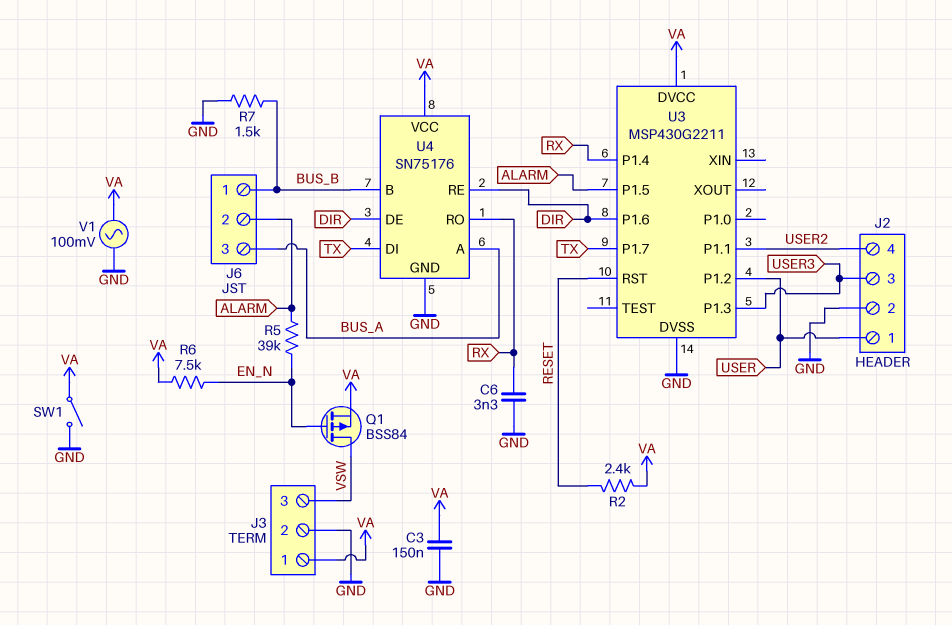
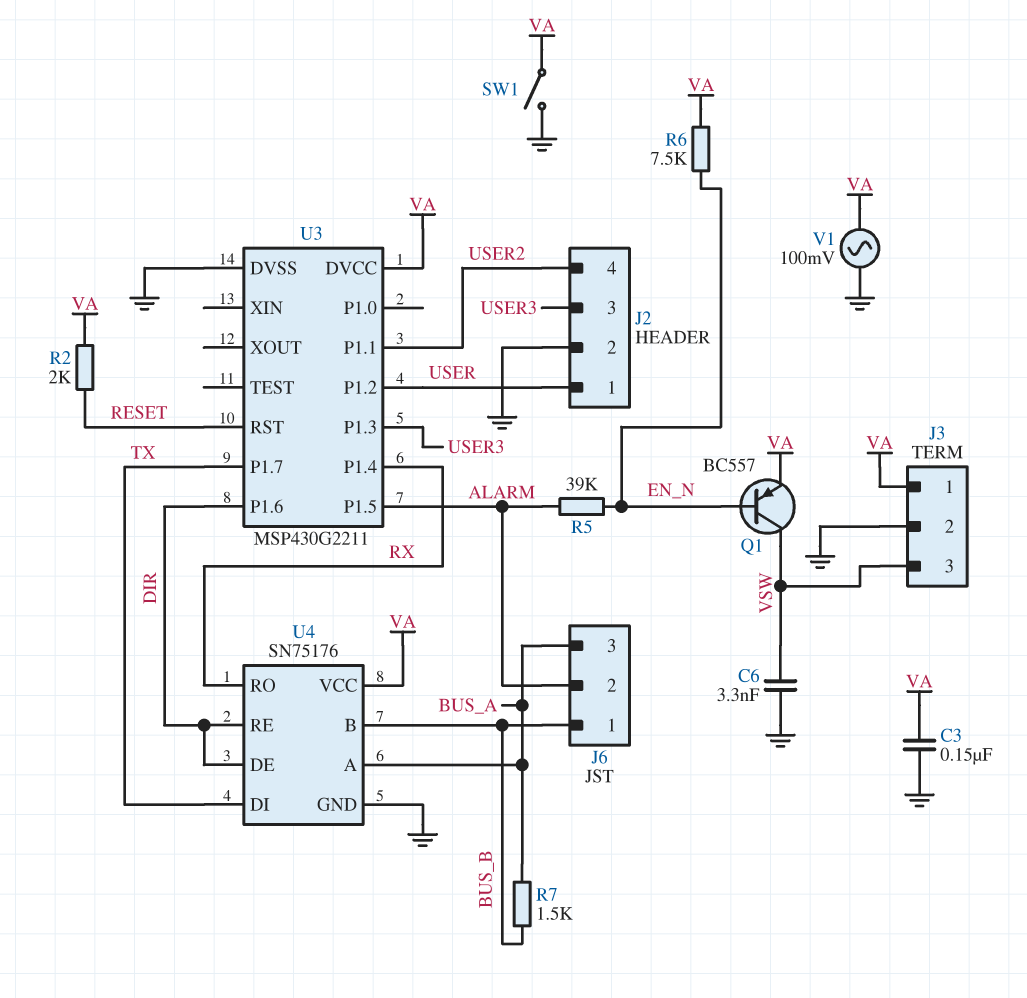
C6: 3.3nF (GND, RX) -> 3.3nF (GND, VSW)
Q1: PMOS BSS84 (G EN_N, D VSW, S VA) -> PNP BC557 (B EN_N, C VSW, E VA)
R2: 2.4k (RESET, VA) -> 2k (RESET, VA)
R7: 1.5k (BUS_B, GND) -> 1.5k (BUS_A, BUS_B)

